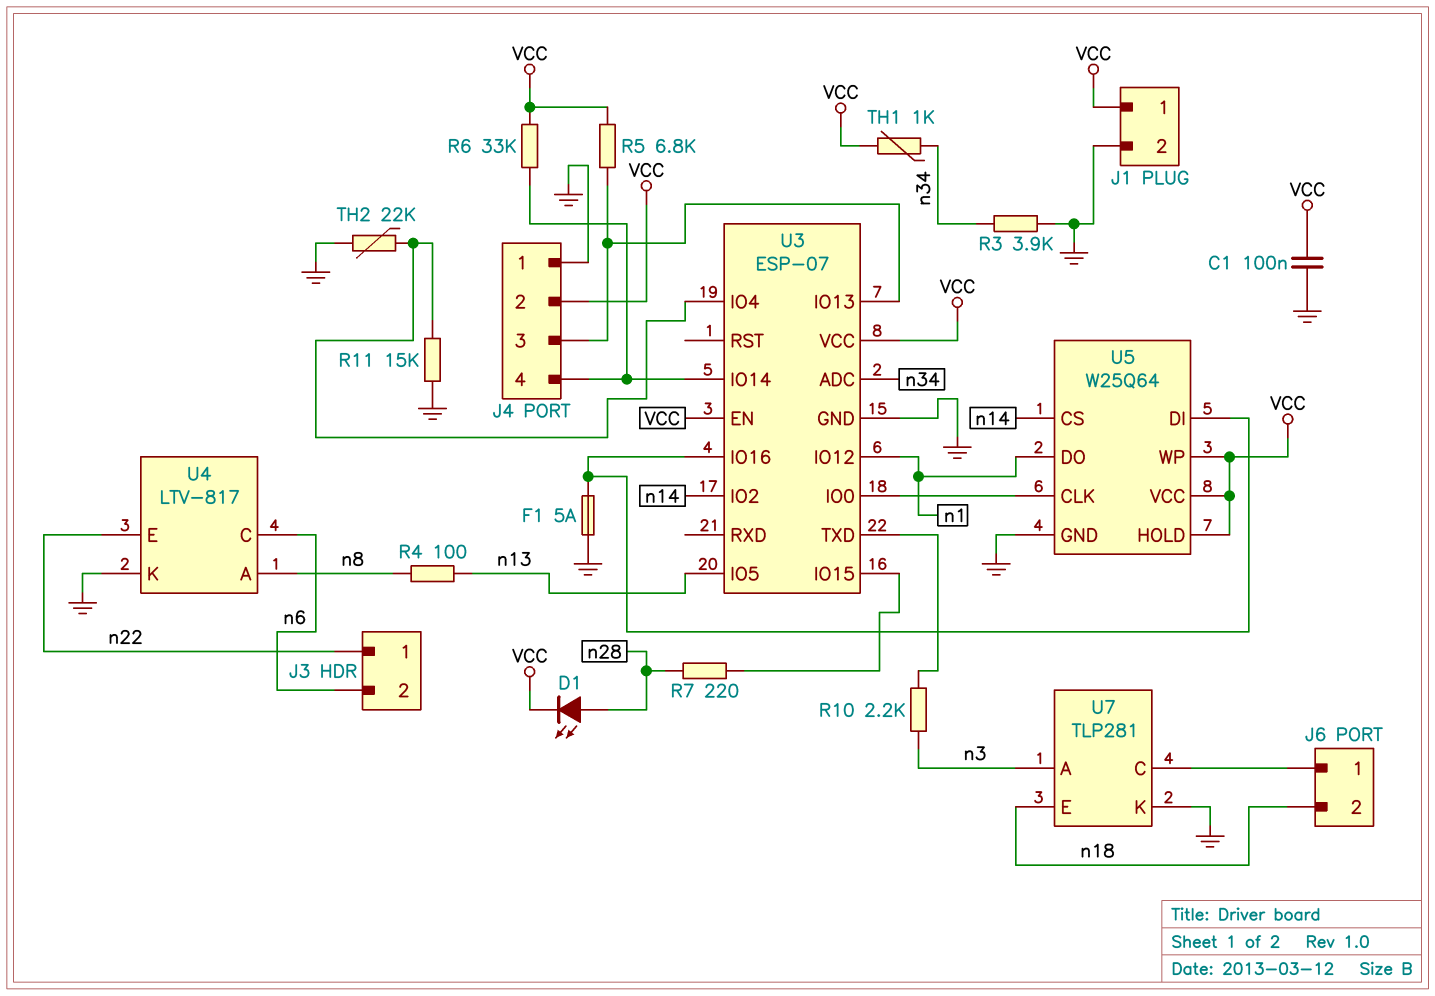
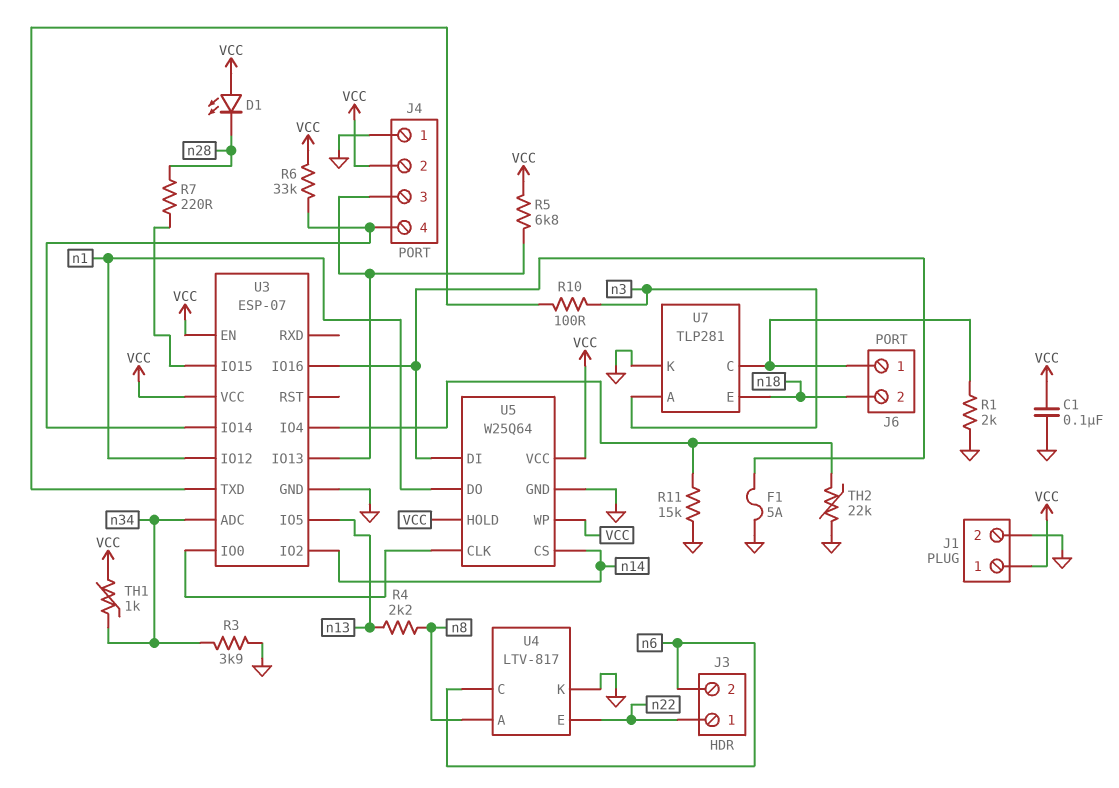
D1: LED (A n28, K VCC) -> LED (A VCC, K n28)
R1: none -> 2k (GND, J6/1)
R4: 100 (n8, n13) -> 2.2k (n8, n13)
R10: 2.2k (U3/TXD, n3) -> 100 (U3/TXD, n3)

